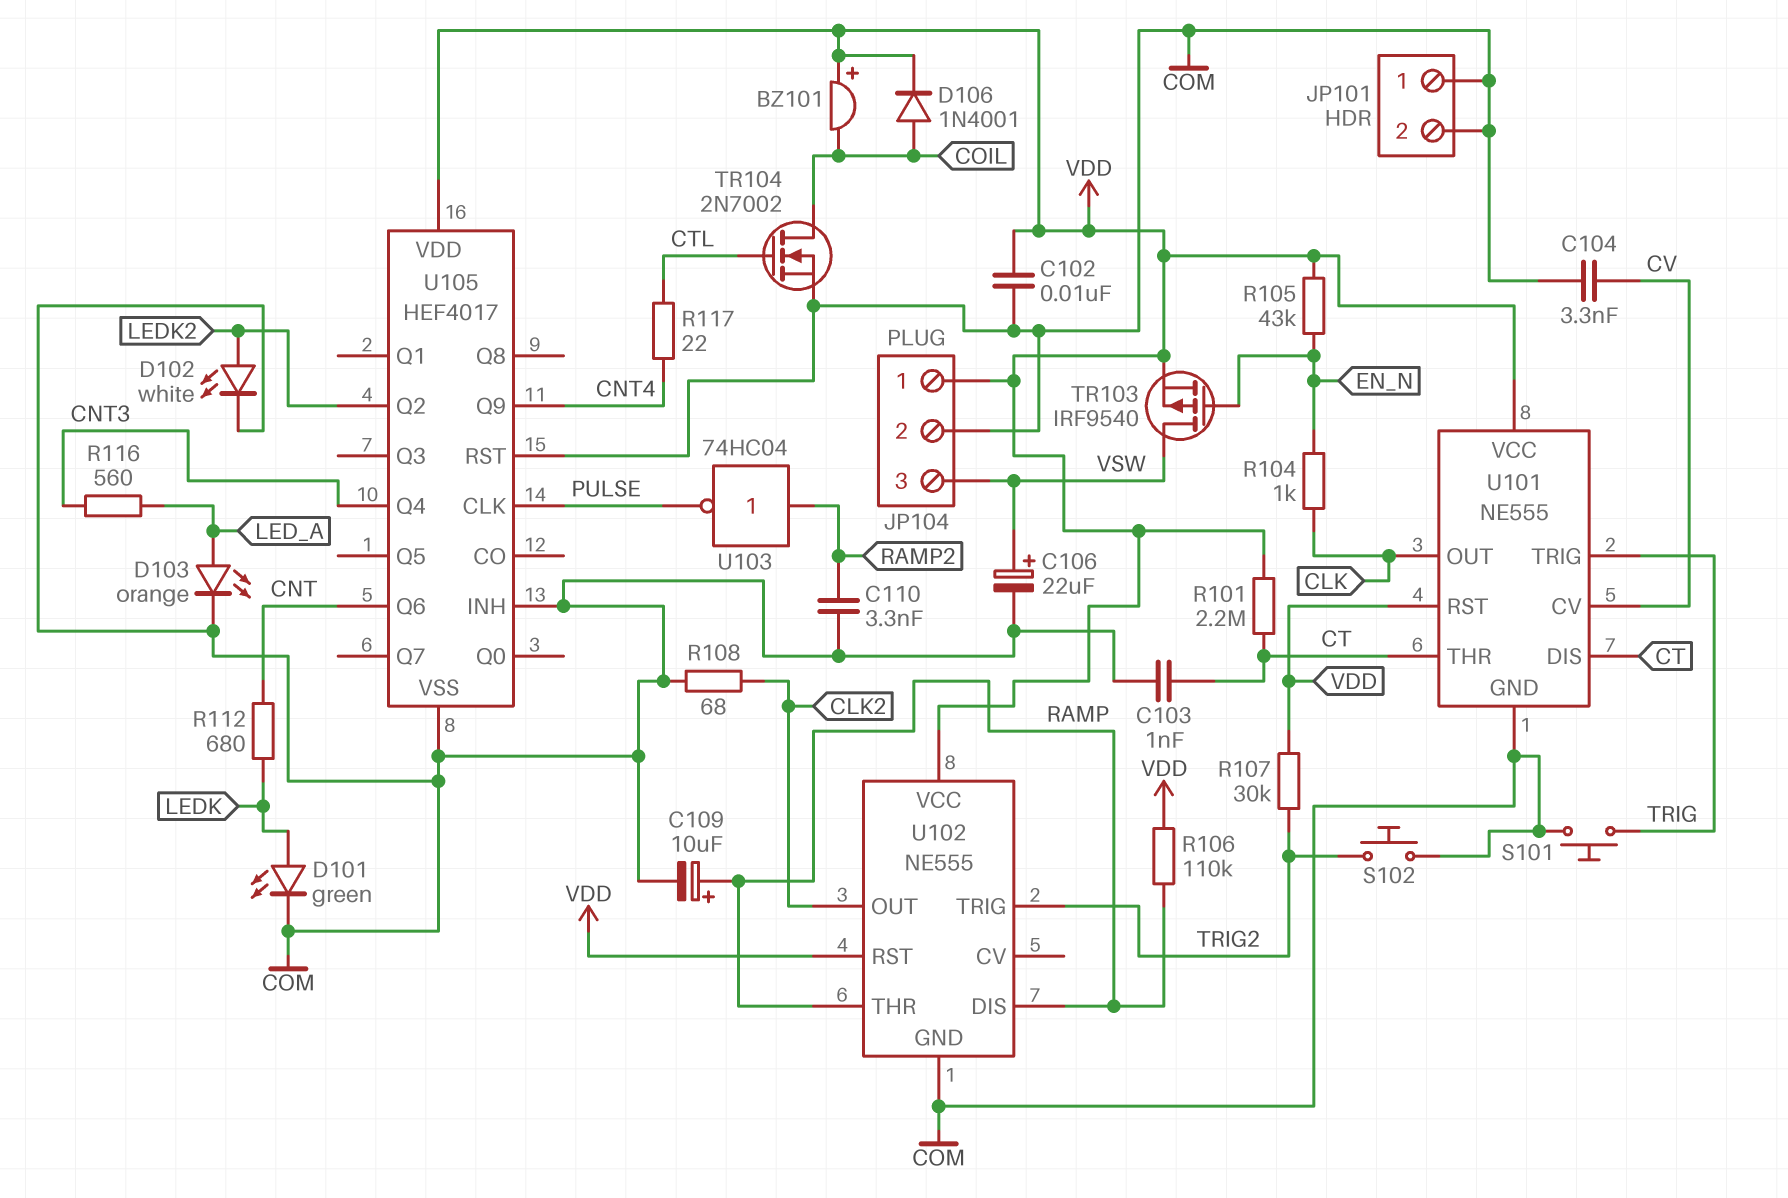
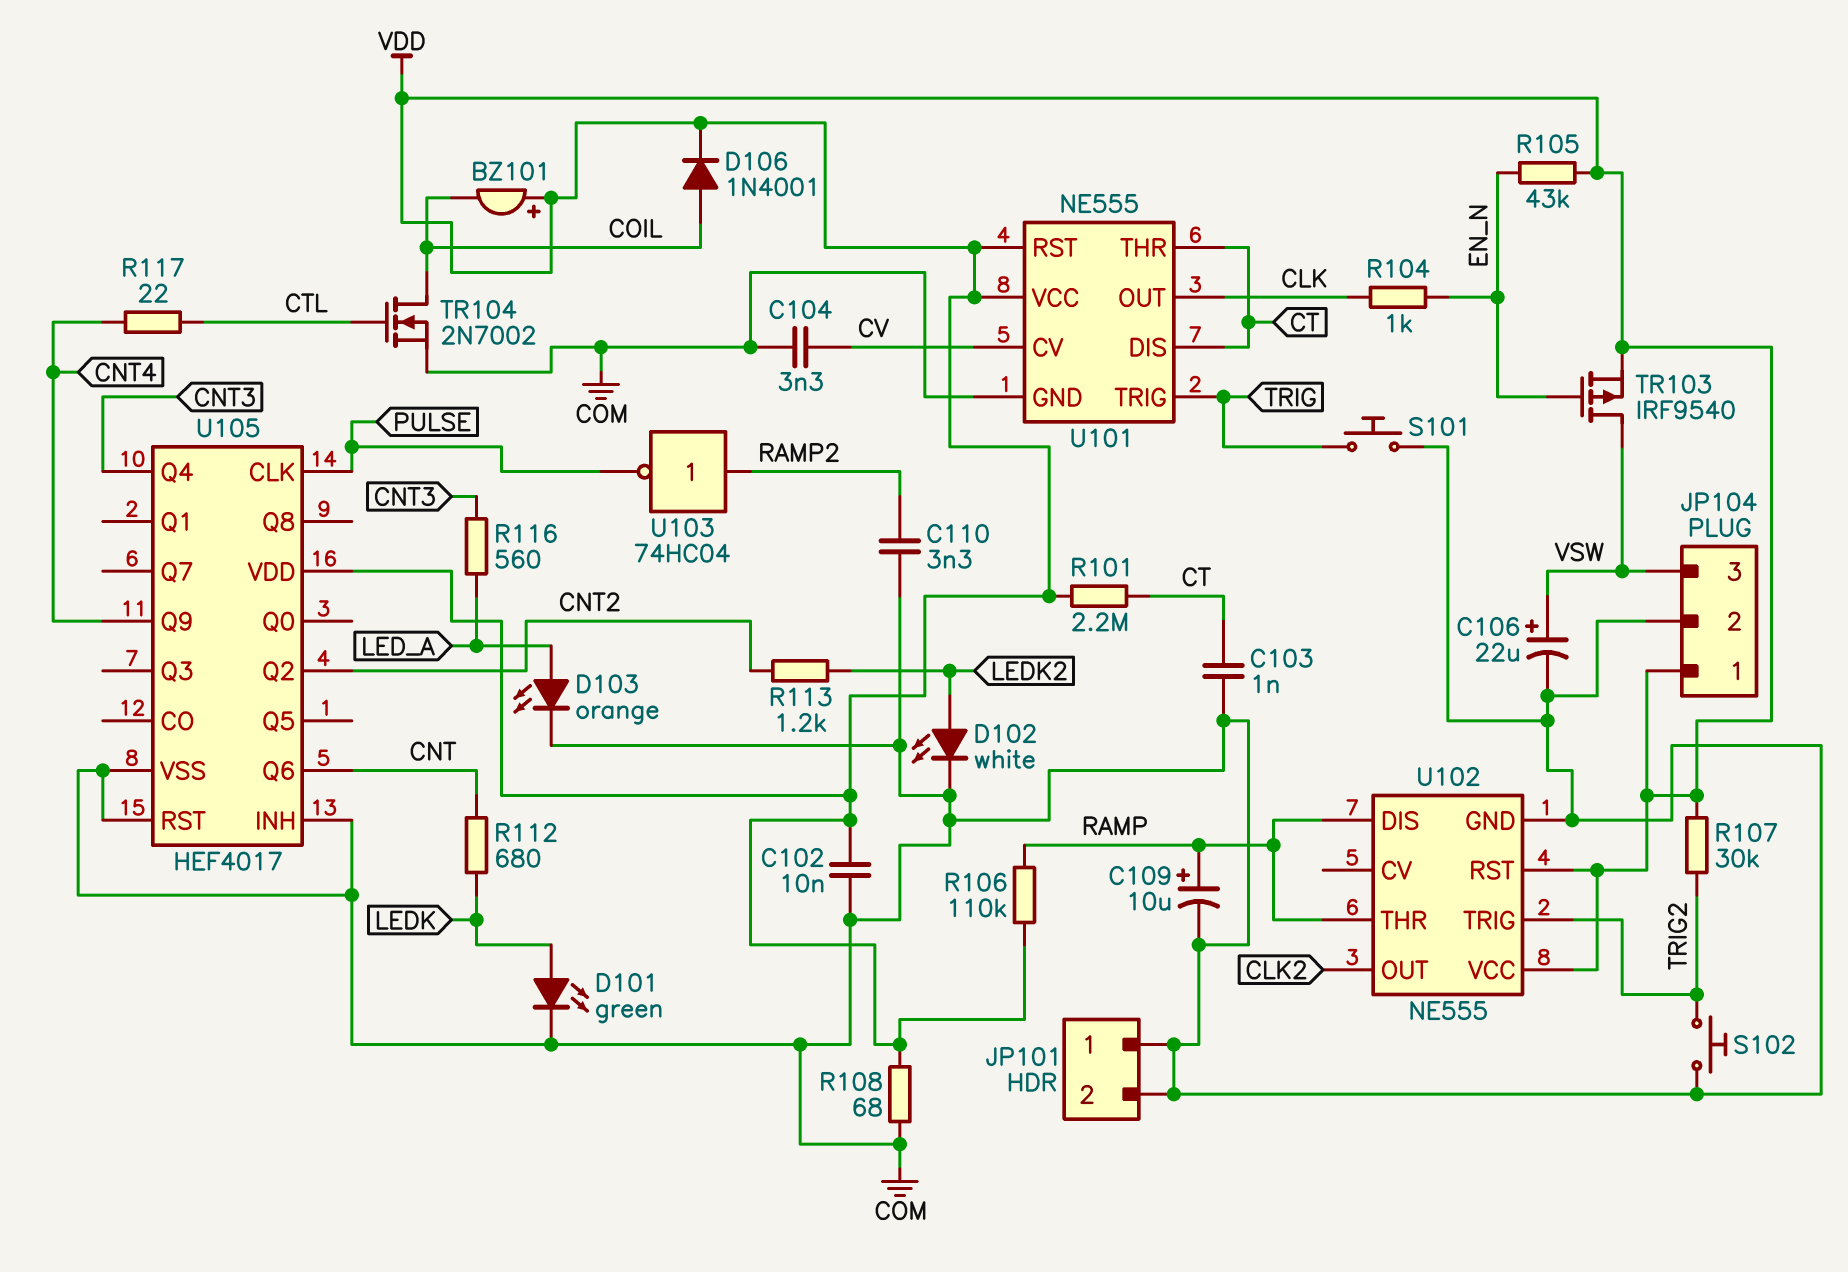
R108: 68 (CLK2, COM) -> 68 (COM, VDD)
R113: none -> 1.2k (CNT2, LEDK2)
U105 pin Q2: LEDK2 -> CNT2

